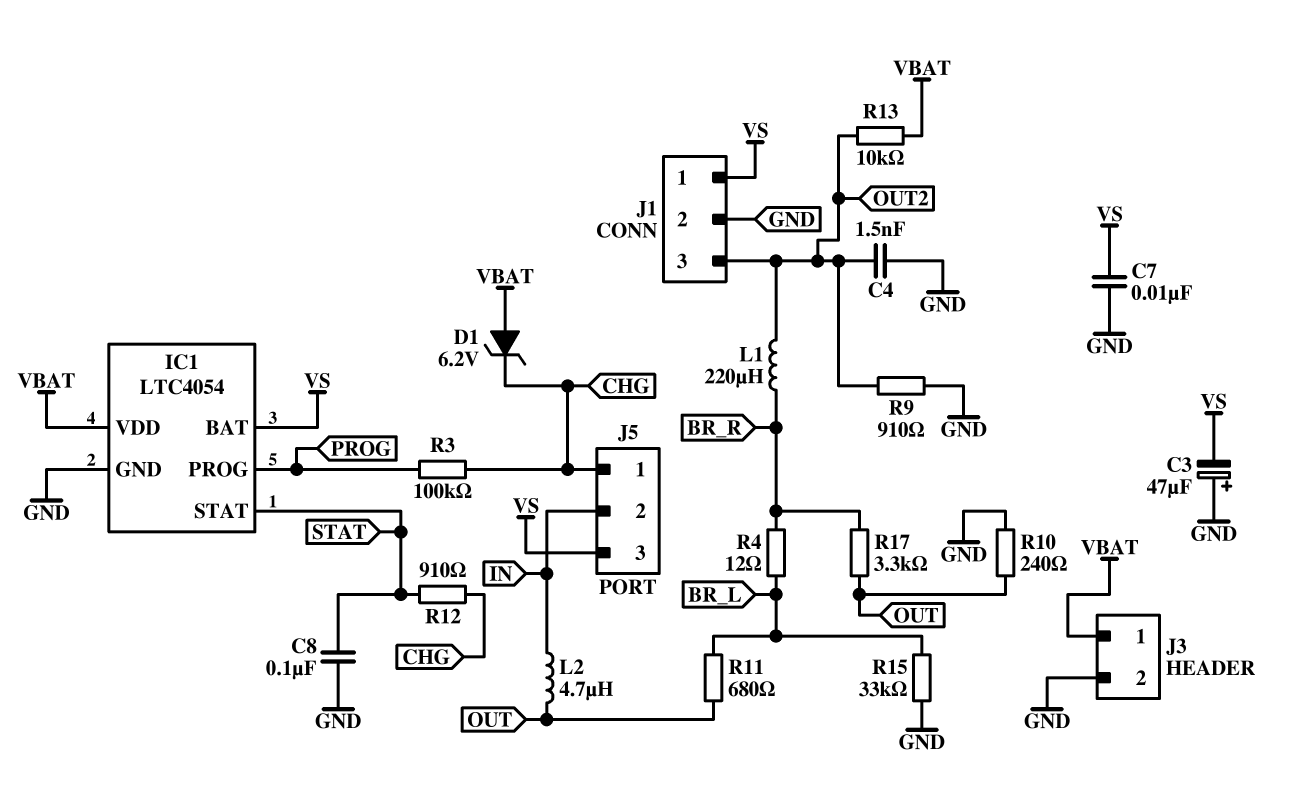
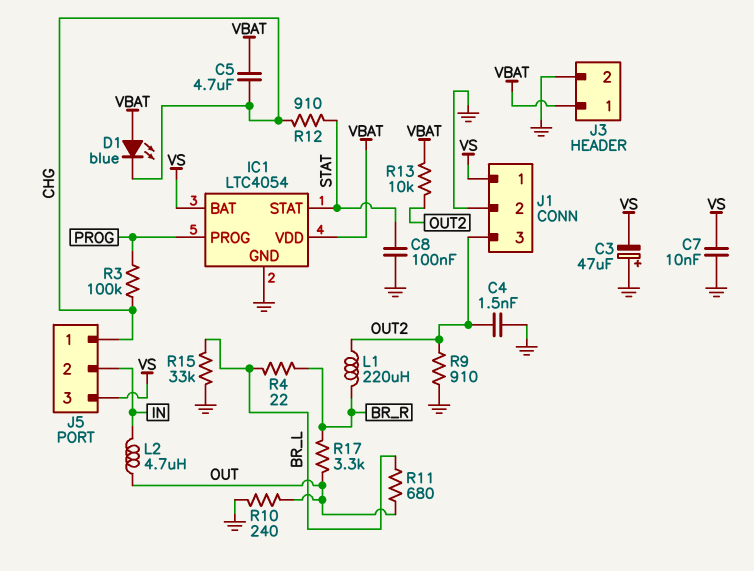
C5: none -> 4.7uF (CHG, VBAT)
D1: zener 6.2V (A VBAT, K CHG) -> LED blue (A VBAT, K CHG)
R4: 12 (BR_L, BR_R) -> 22 (BR_L, BR_R)

